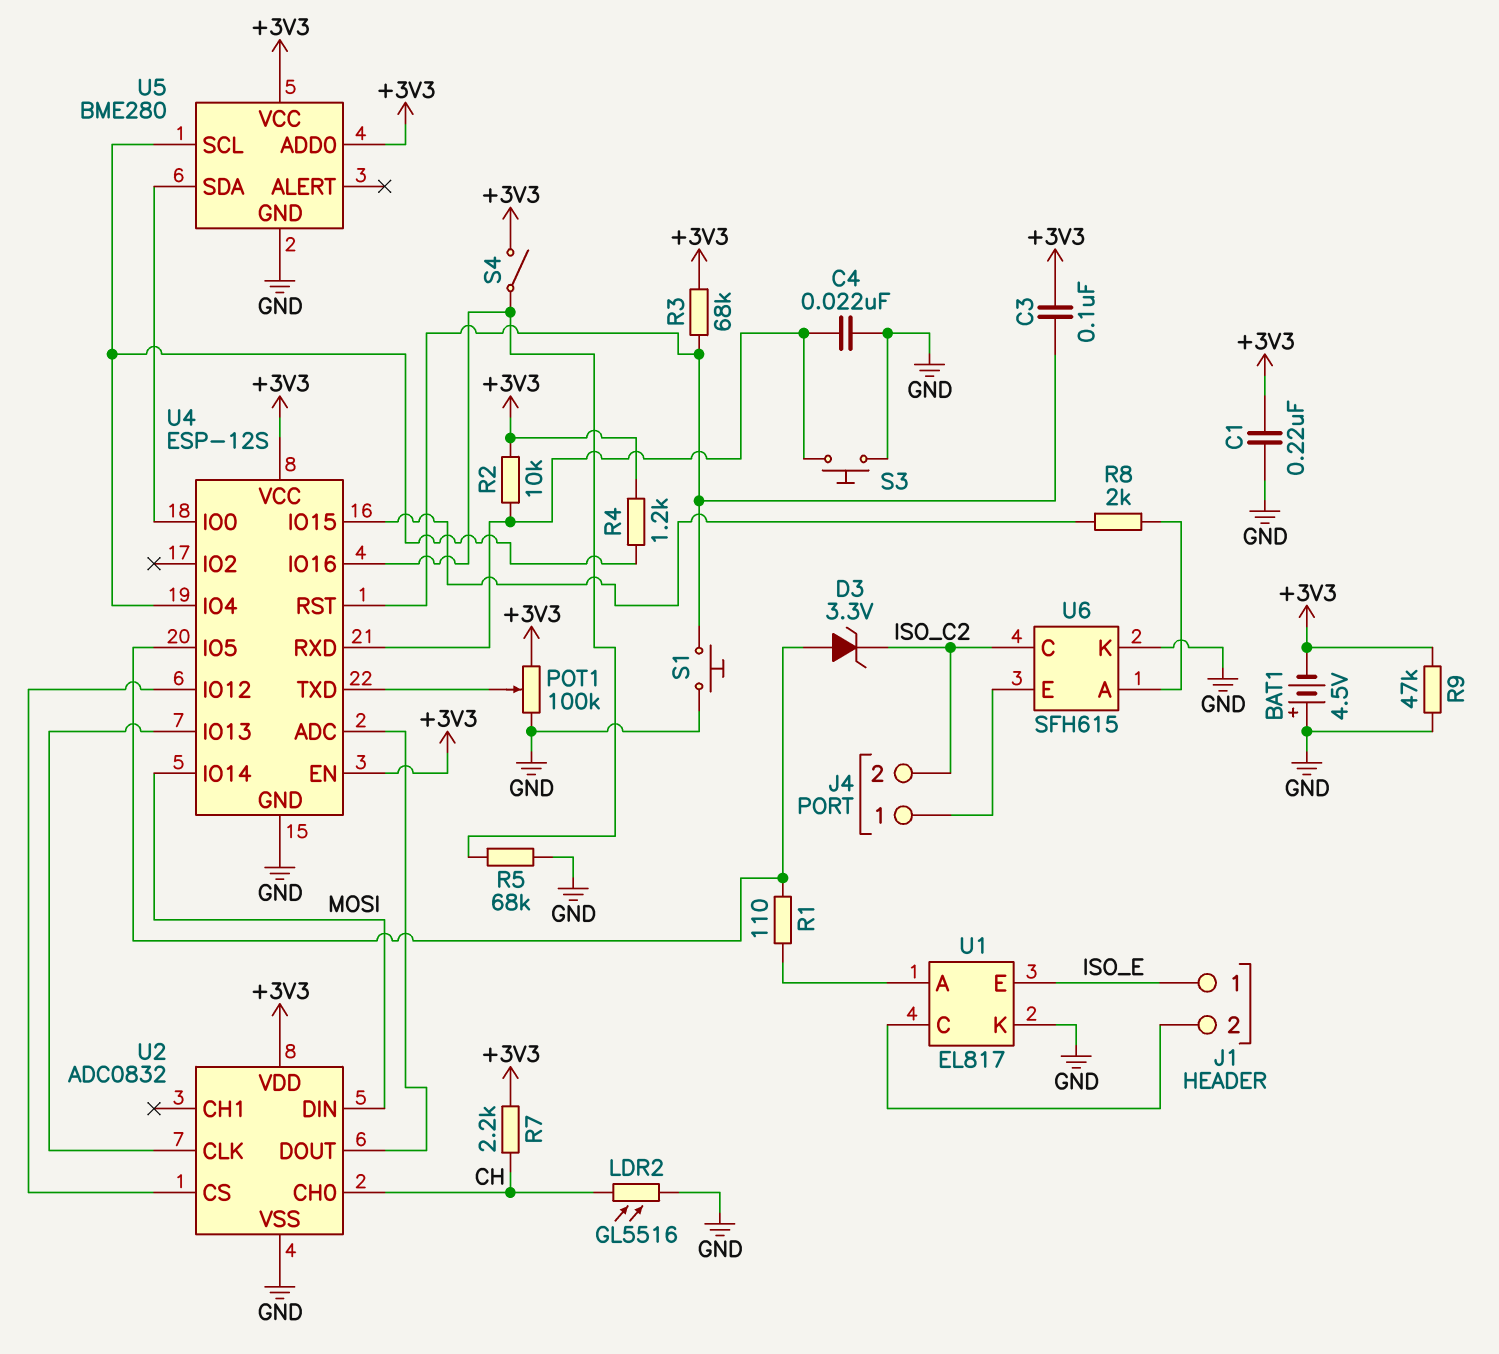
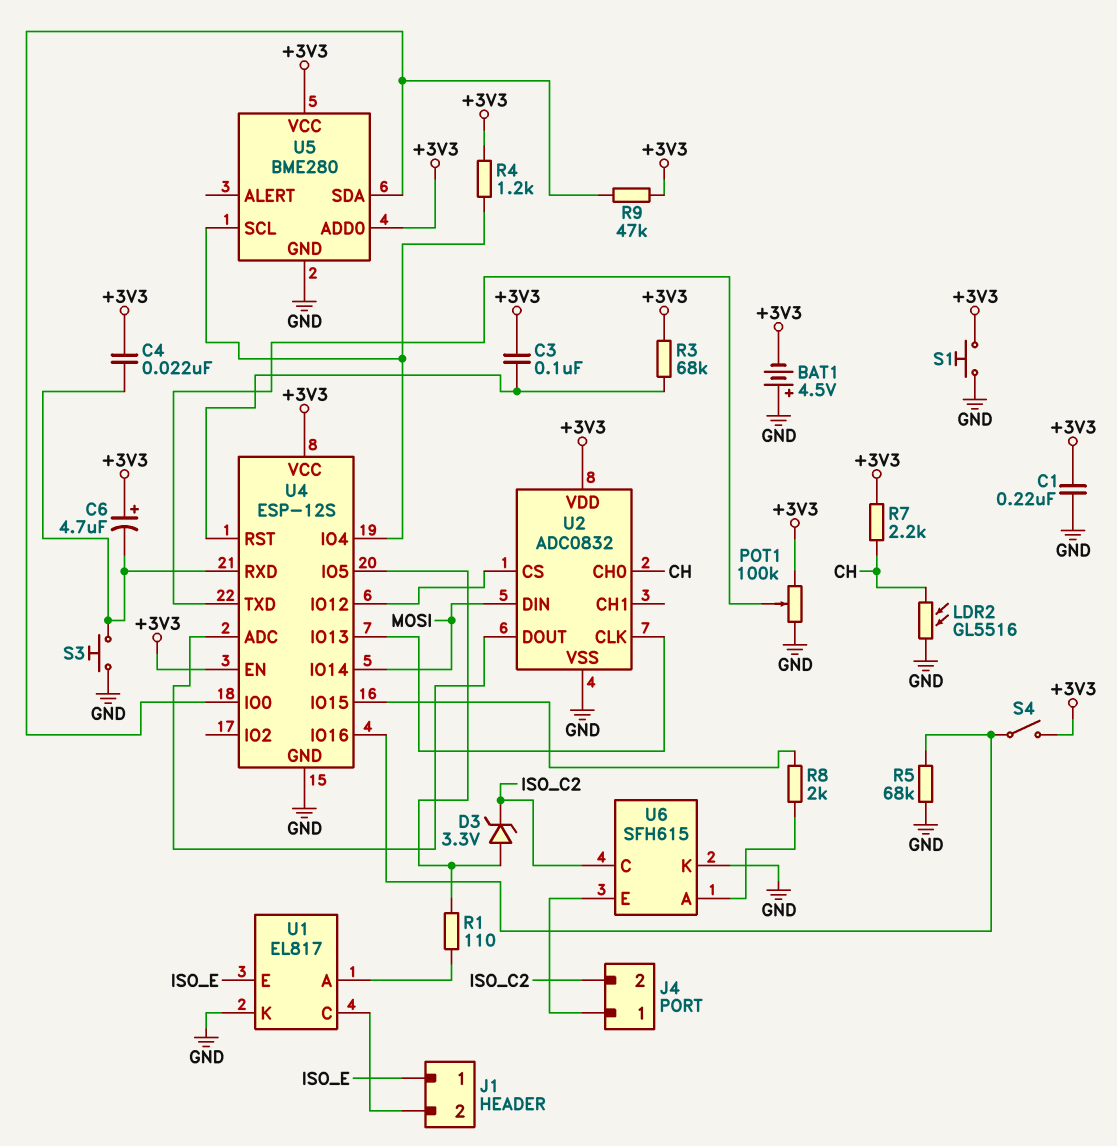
C4: 22nF (GND, U4/RXD) -> 22nF (+3V3, U4/RXD)
C6: none -> 4.7uF (plus +3V3, minus U4/RXD)
R2: 10k (+3V3, U4/RXD) -> none
R9: 47k (+3V3, GND) -> 47k (+3V3, U4/IO0)
S1: button (GND, U4/RST) -> button (+3V3, GND)

